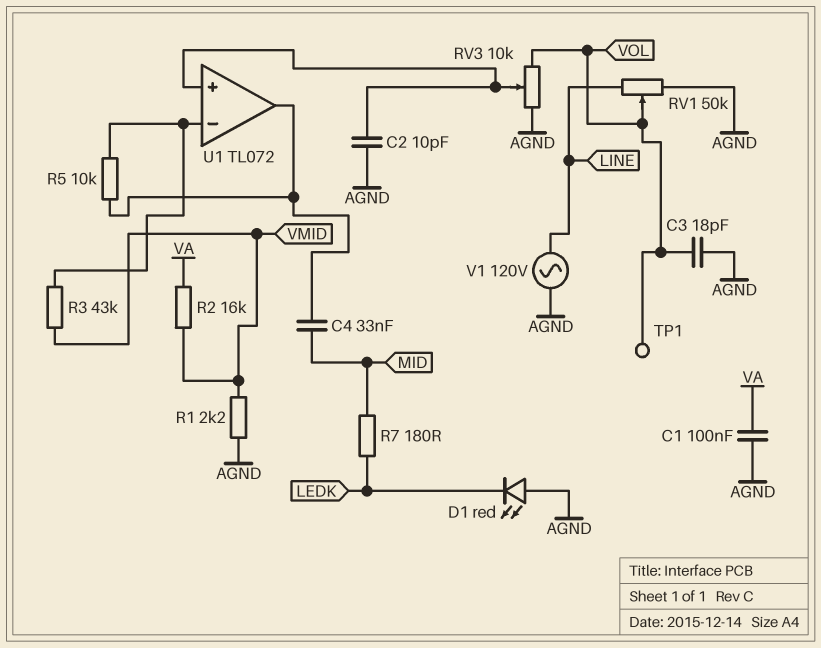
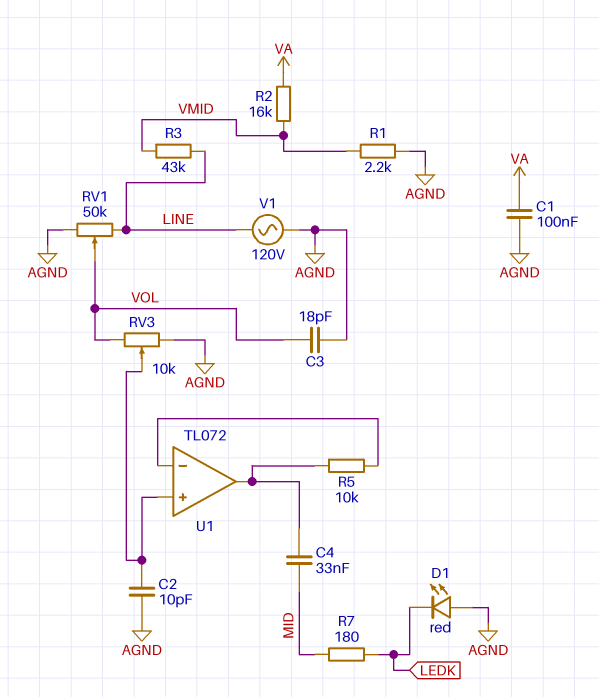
R3: 43k (U1/in-, VMID) -> 43k (LINE, VMID)
TP1: test point (VOL) -> none

